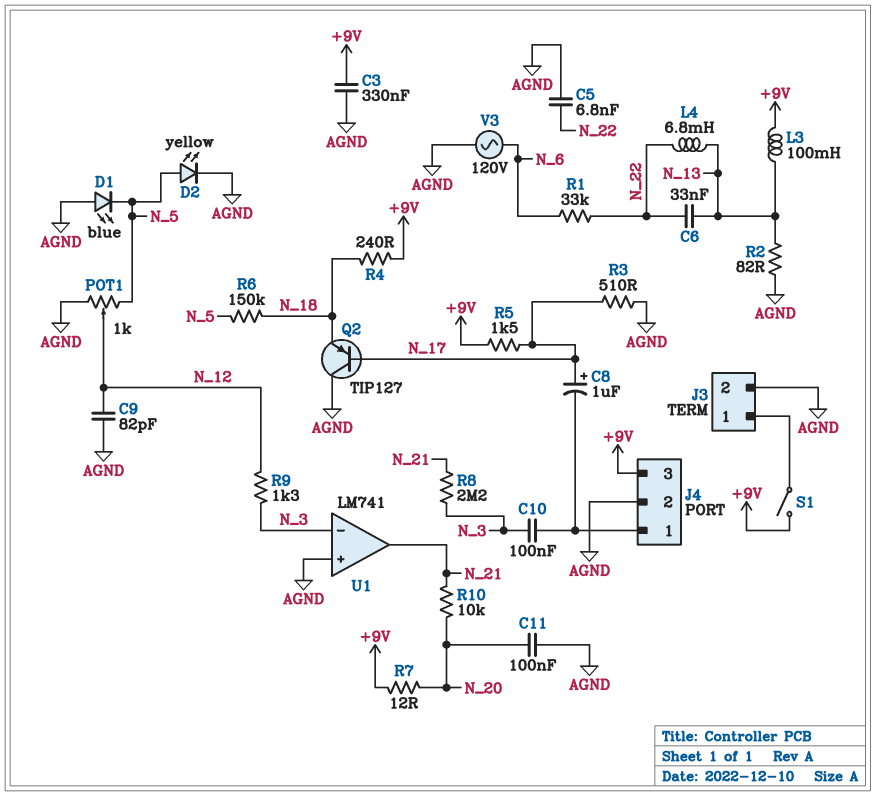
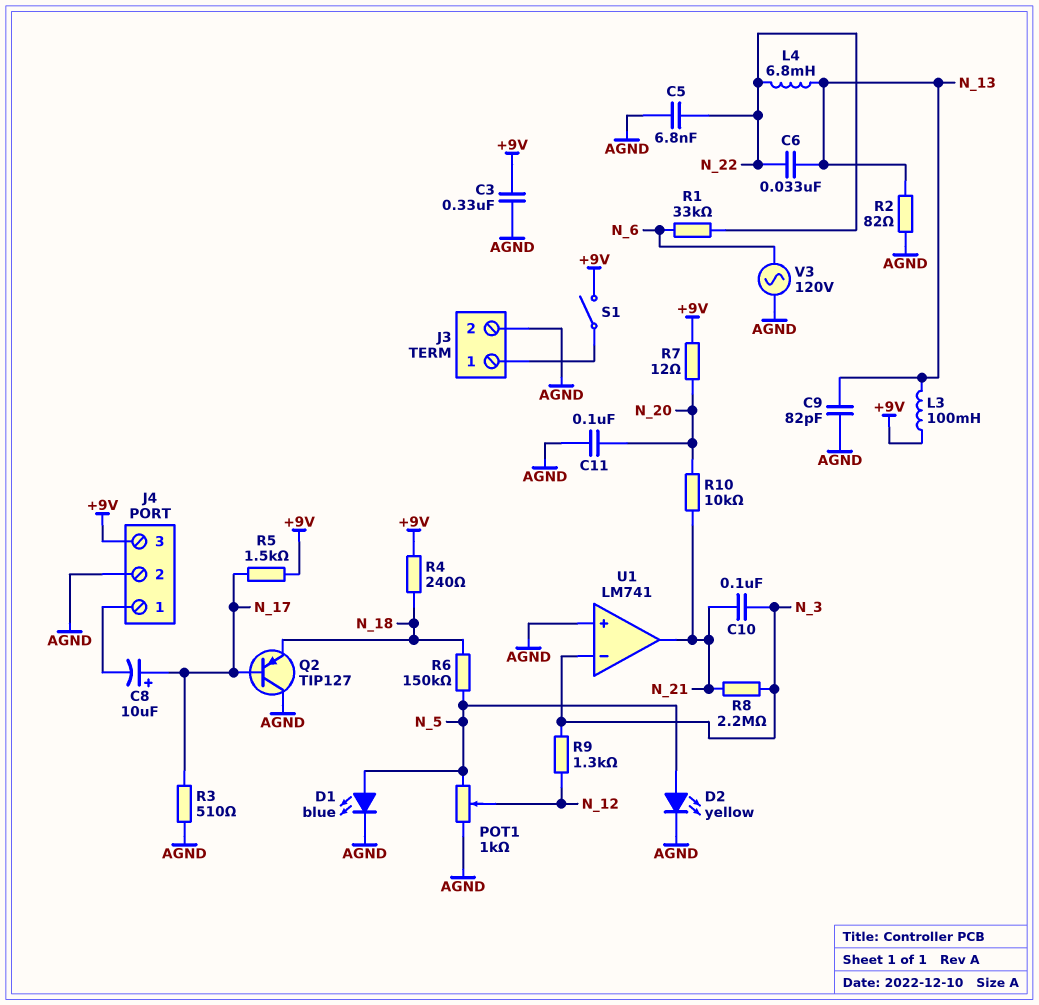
C8: 1uF (plus N_17, minus J4/1) -> 10uF (plus N_17, minus J4/1)
C9: 82pF (AGND, N_12) -> 82pF (AGND, N_13)
C10: 100nF (J4/1, N_3) -> 100nF (N_3, N_21)
D1: LED blue (A AGND, K N_5) -> LED blue (A N_5, K AGND)

